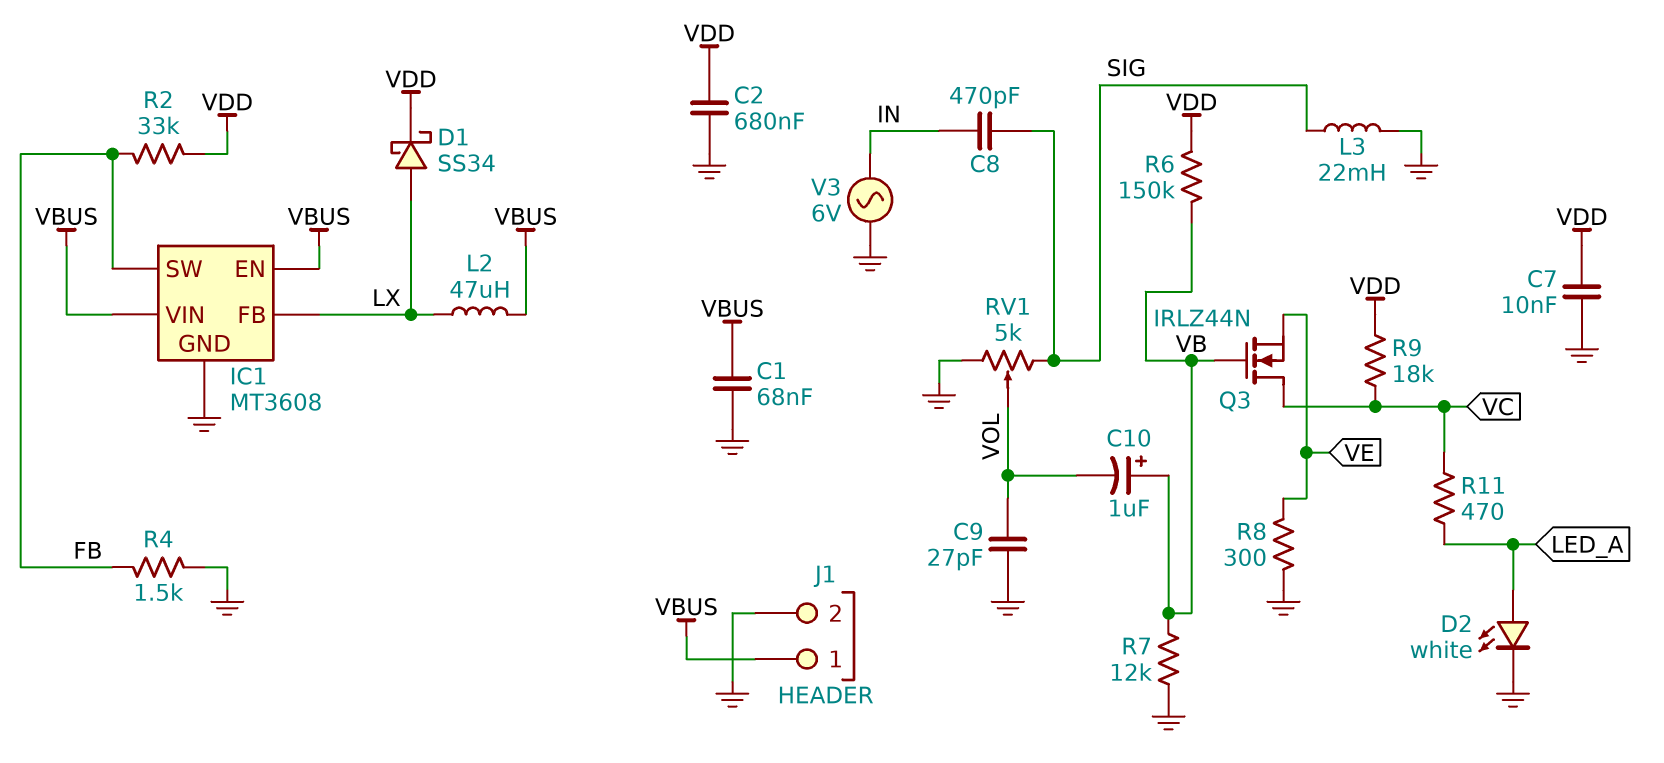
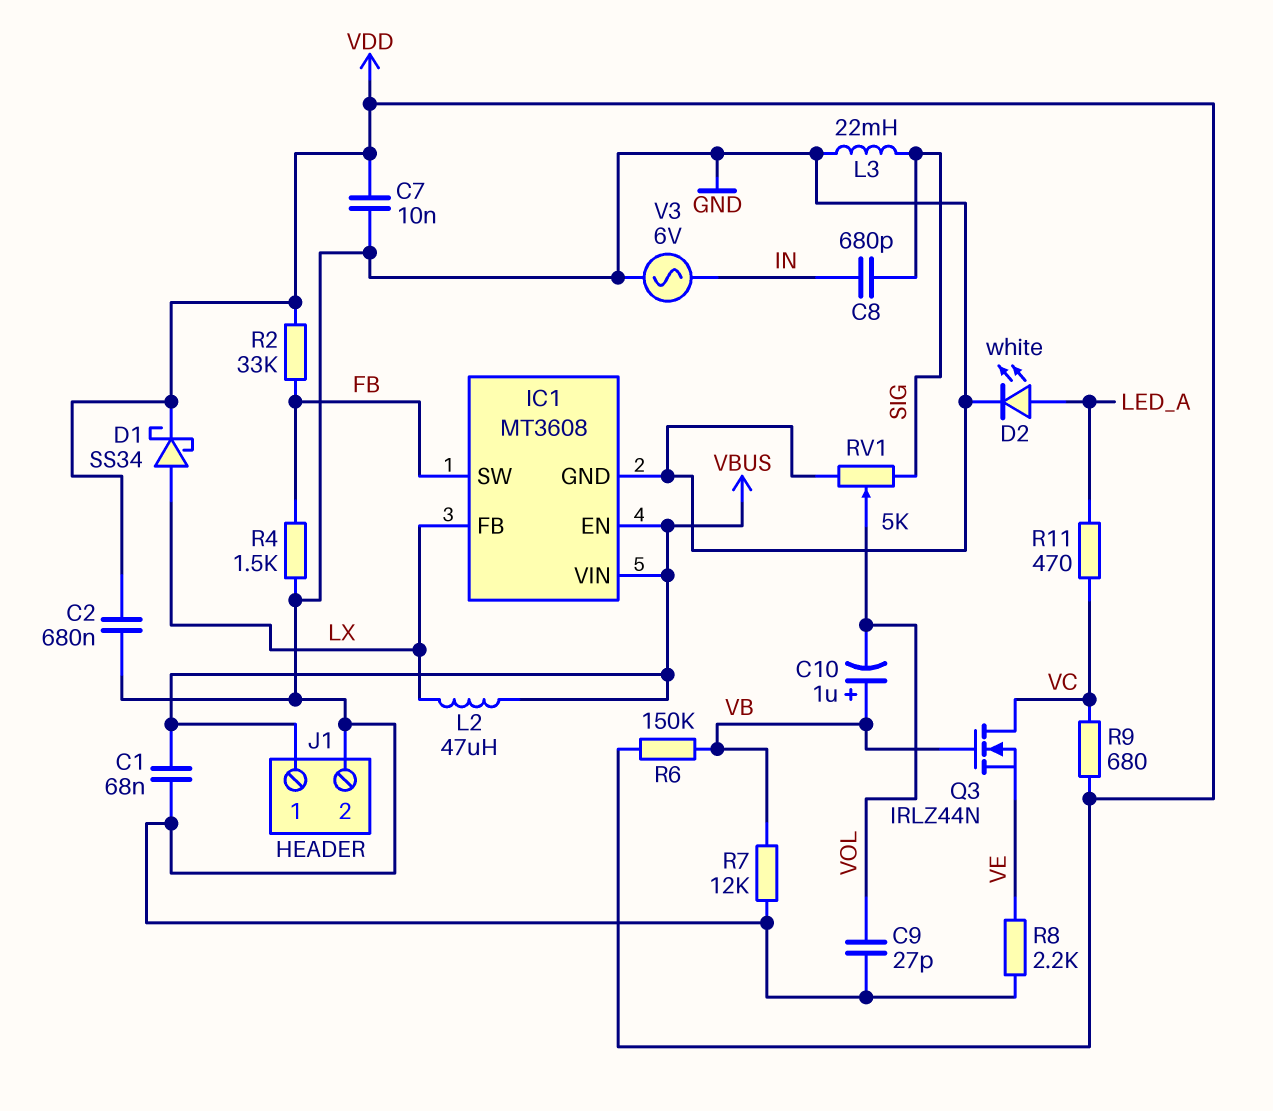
C8: 470pF (IN, SIG) -> 680pF (IN, SIG)
R8: 300 (GND, VE) -> 2.2k (GND, VE)
R9: 18k (VC, VDD) -> 680 (VC, VDD)

